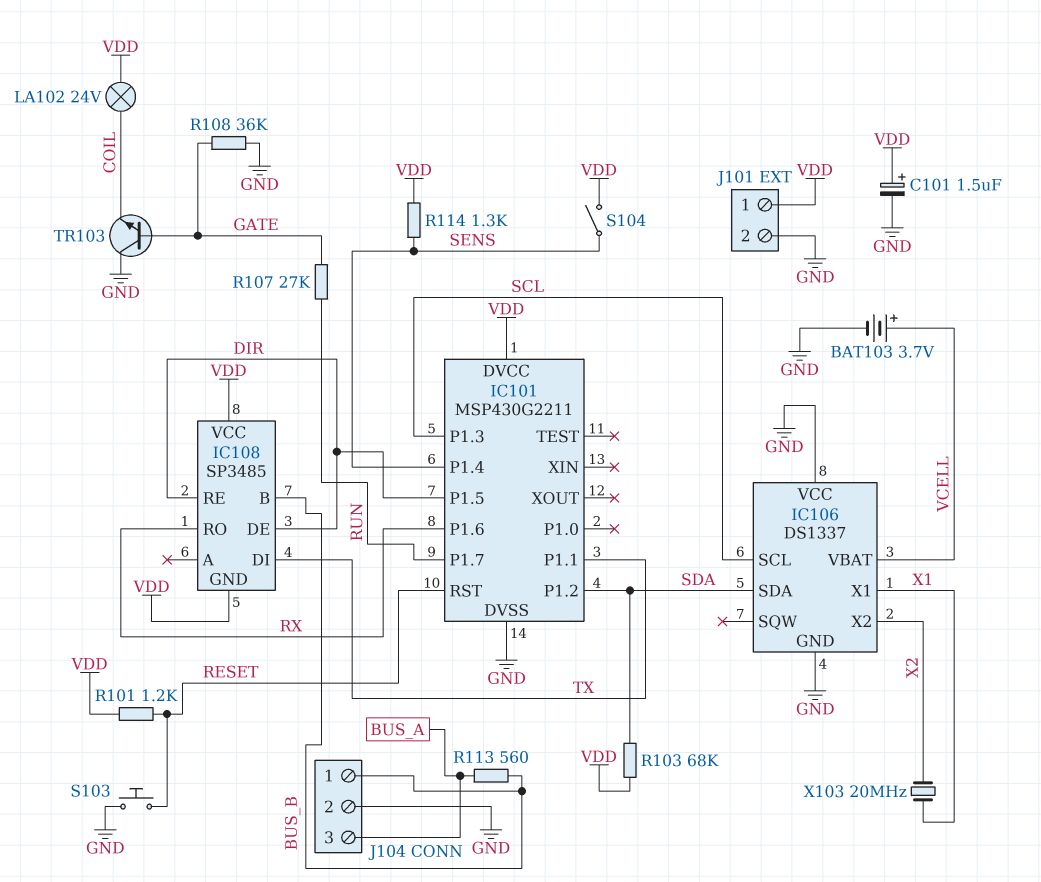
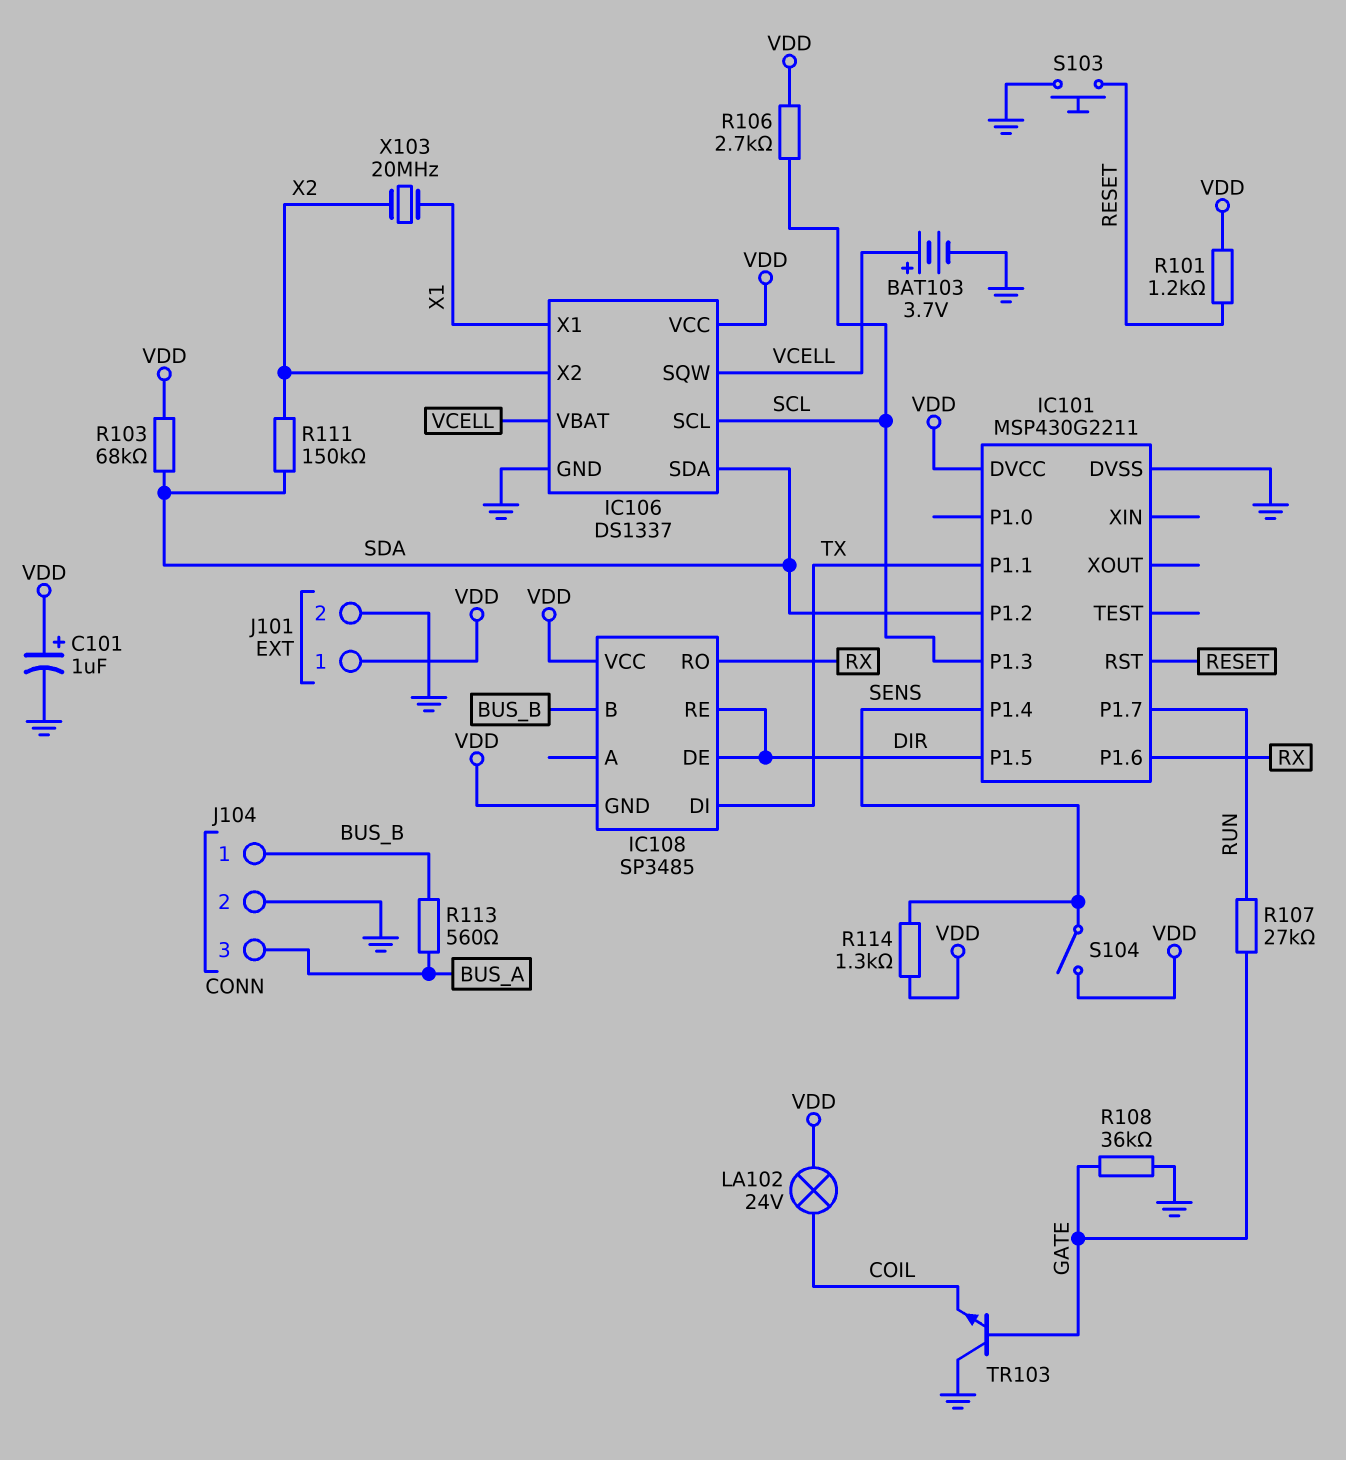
C101: 1.5uF (plus VDD, minus GND) -> 1uF (plus VDD, minus GND)
IC106 pin SQW: none -> VCELL
IC106 pin VCC: GND -> VDD
R106: none -> 2.7k (SCL, VDD)
R111: none -> 150k (SDA, X2)

